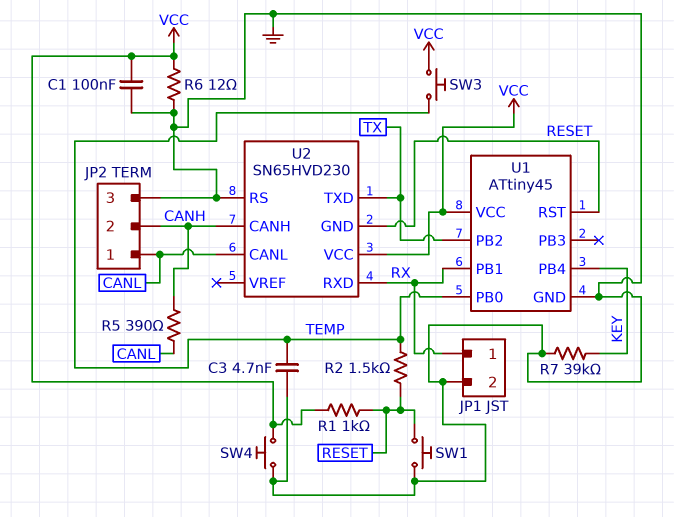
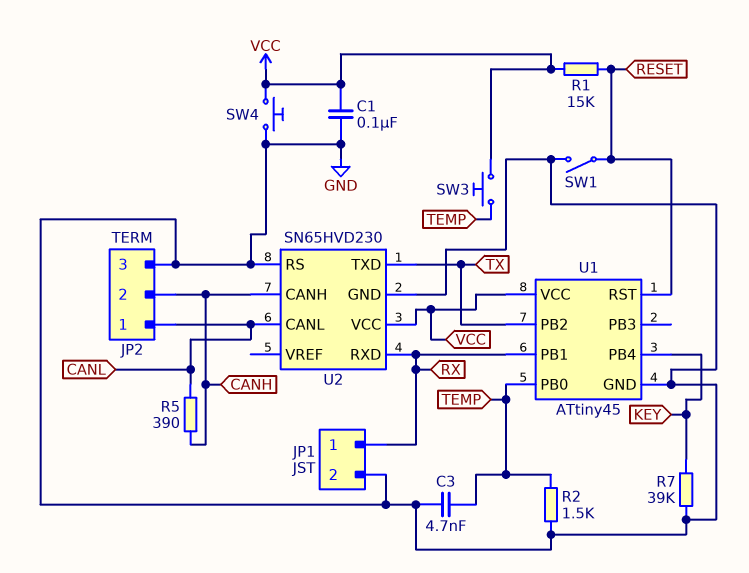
R1: 1k (RESET, VCC) -> 15k (RESET, VCC)
R2: 1.5k (RESET, TEMP) -> 1.5k (GND, TEMP)
R6: 12 (GND, VCC) -> none
SW1: button (GND, RESET) -> switch (GND, RESET)
U2 pin GND: RESET -> GND

